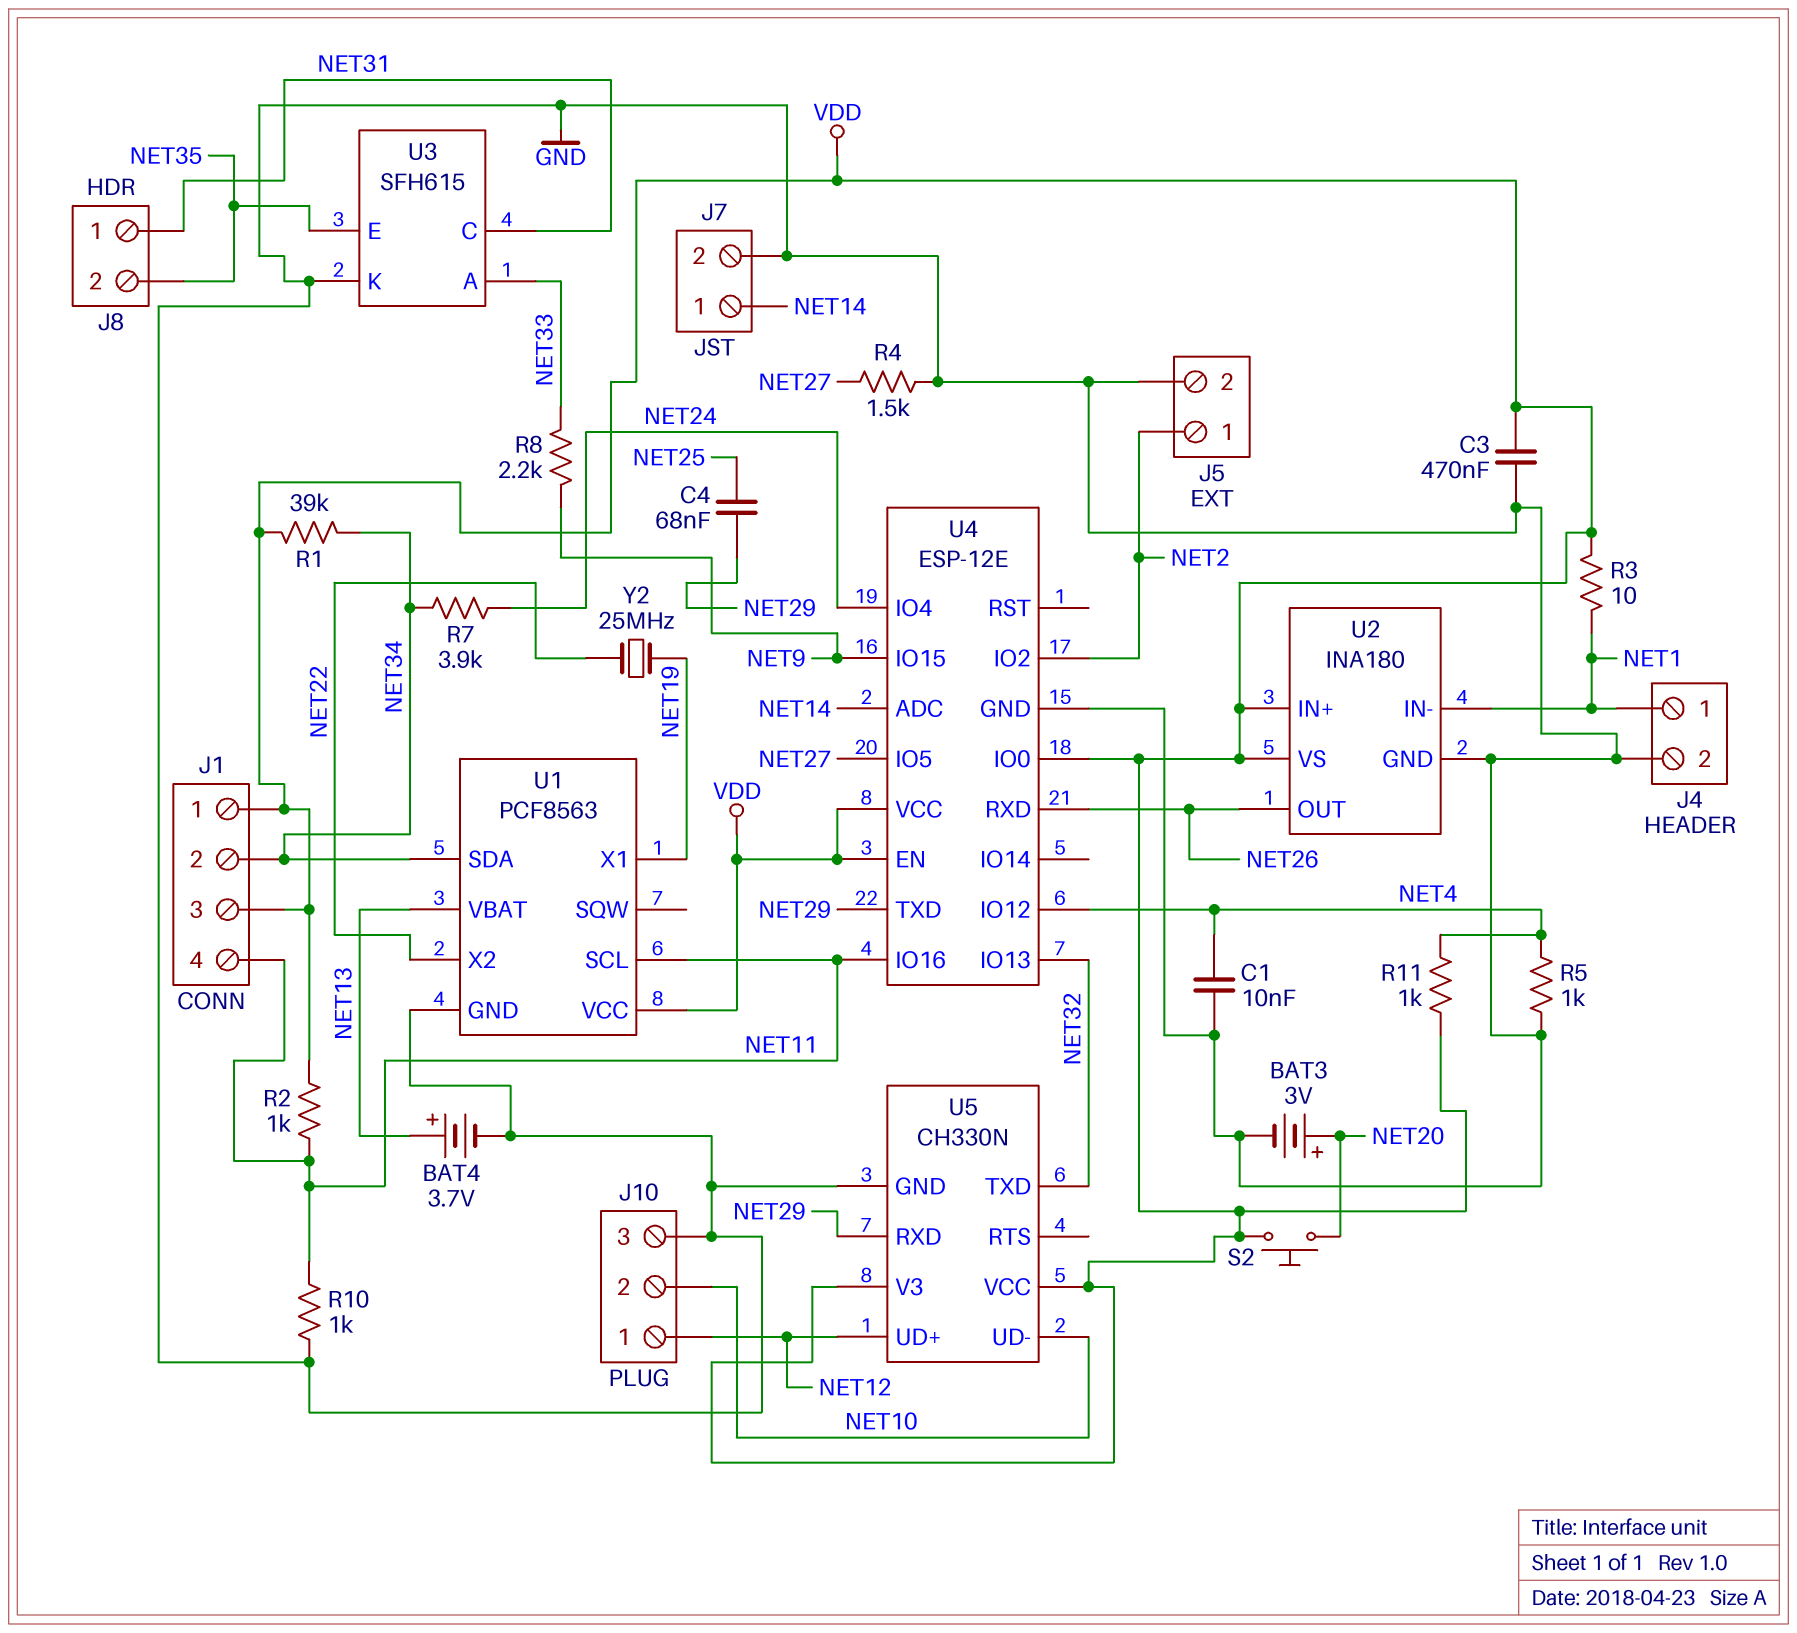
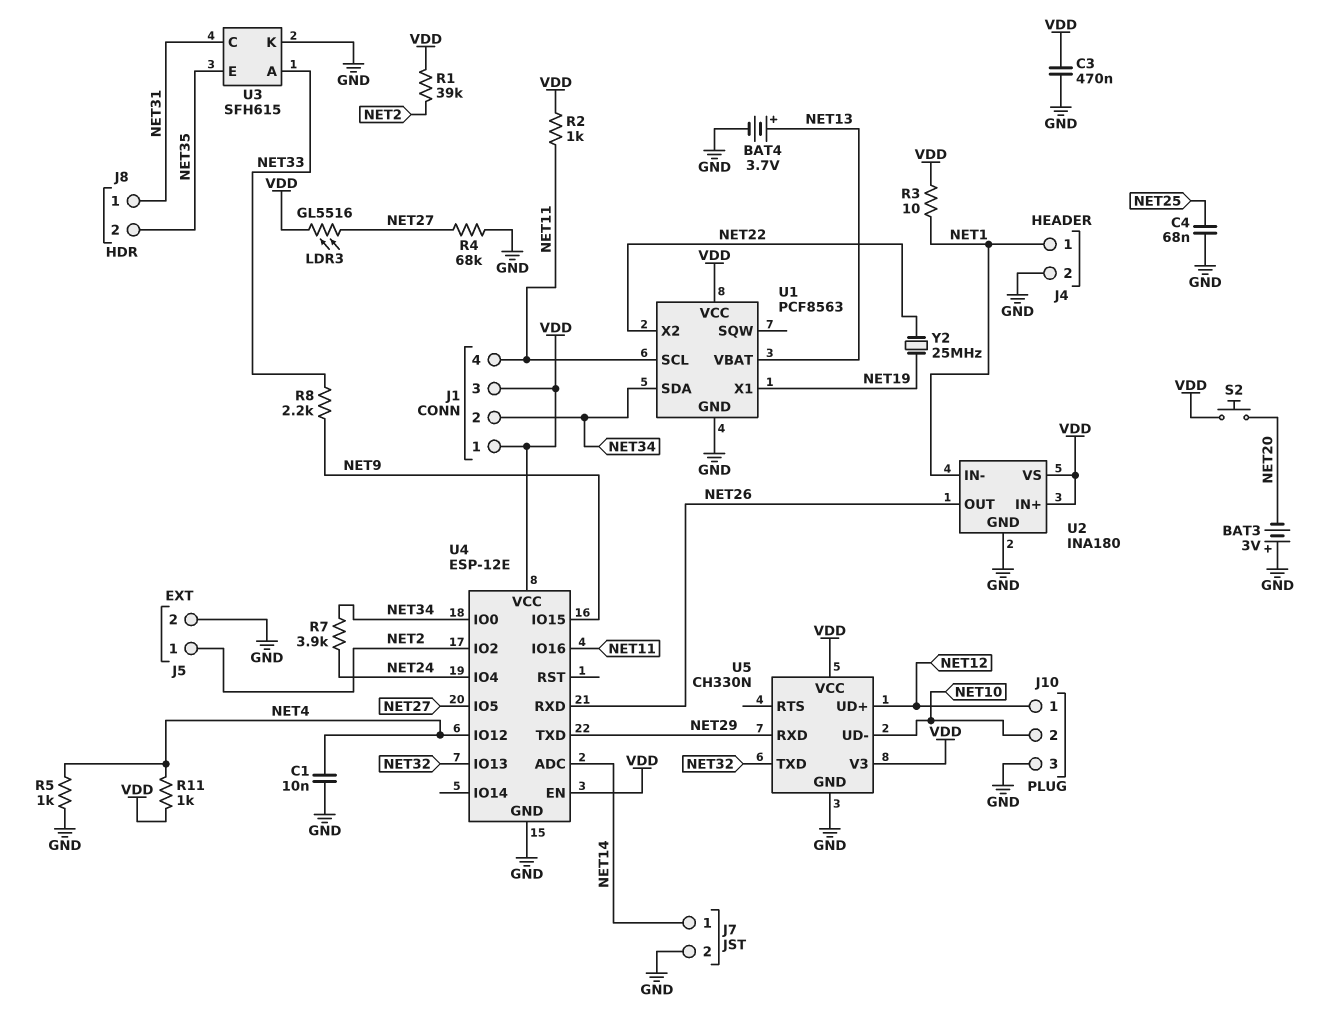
BAT3: 3V (plus NET20, minus GND) -> 3V (plus GND, minus NET20)
C4: 68nF (NET25, NET29) -> 68nF (GND, NET25)
LDR3: none -> GL5516 (NET27, VDD)
R1: 39k (NET34, VDD) -> 39k (NET2, VDD)
R4: 1.5k (GND, NET27) -> 68k (GND, NET27)
R10: 1k (GND, NET11) -> none
U4 pin IO0: VDD -> NET34

